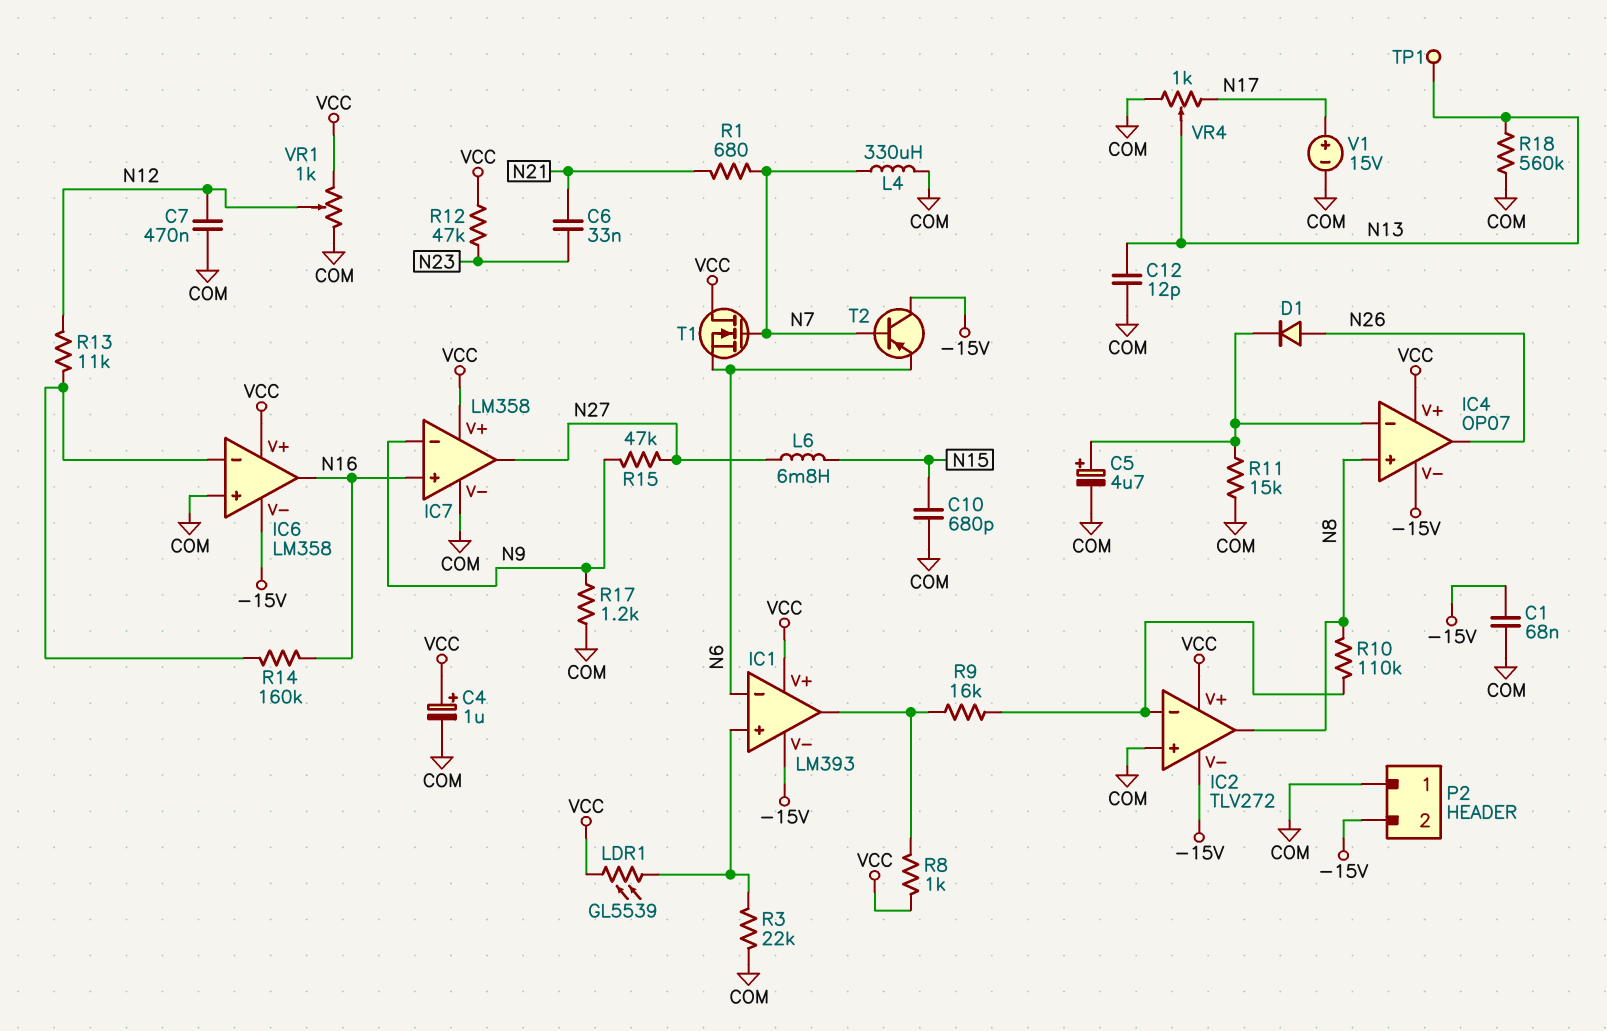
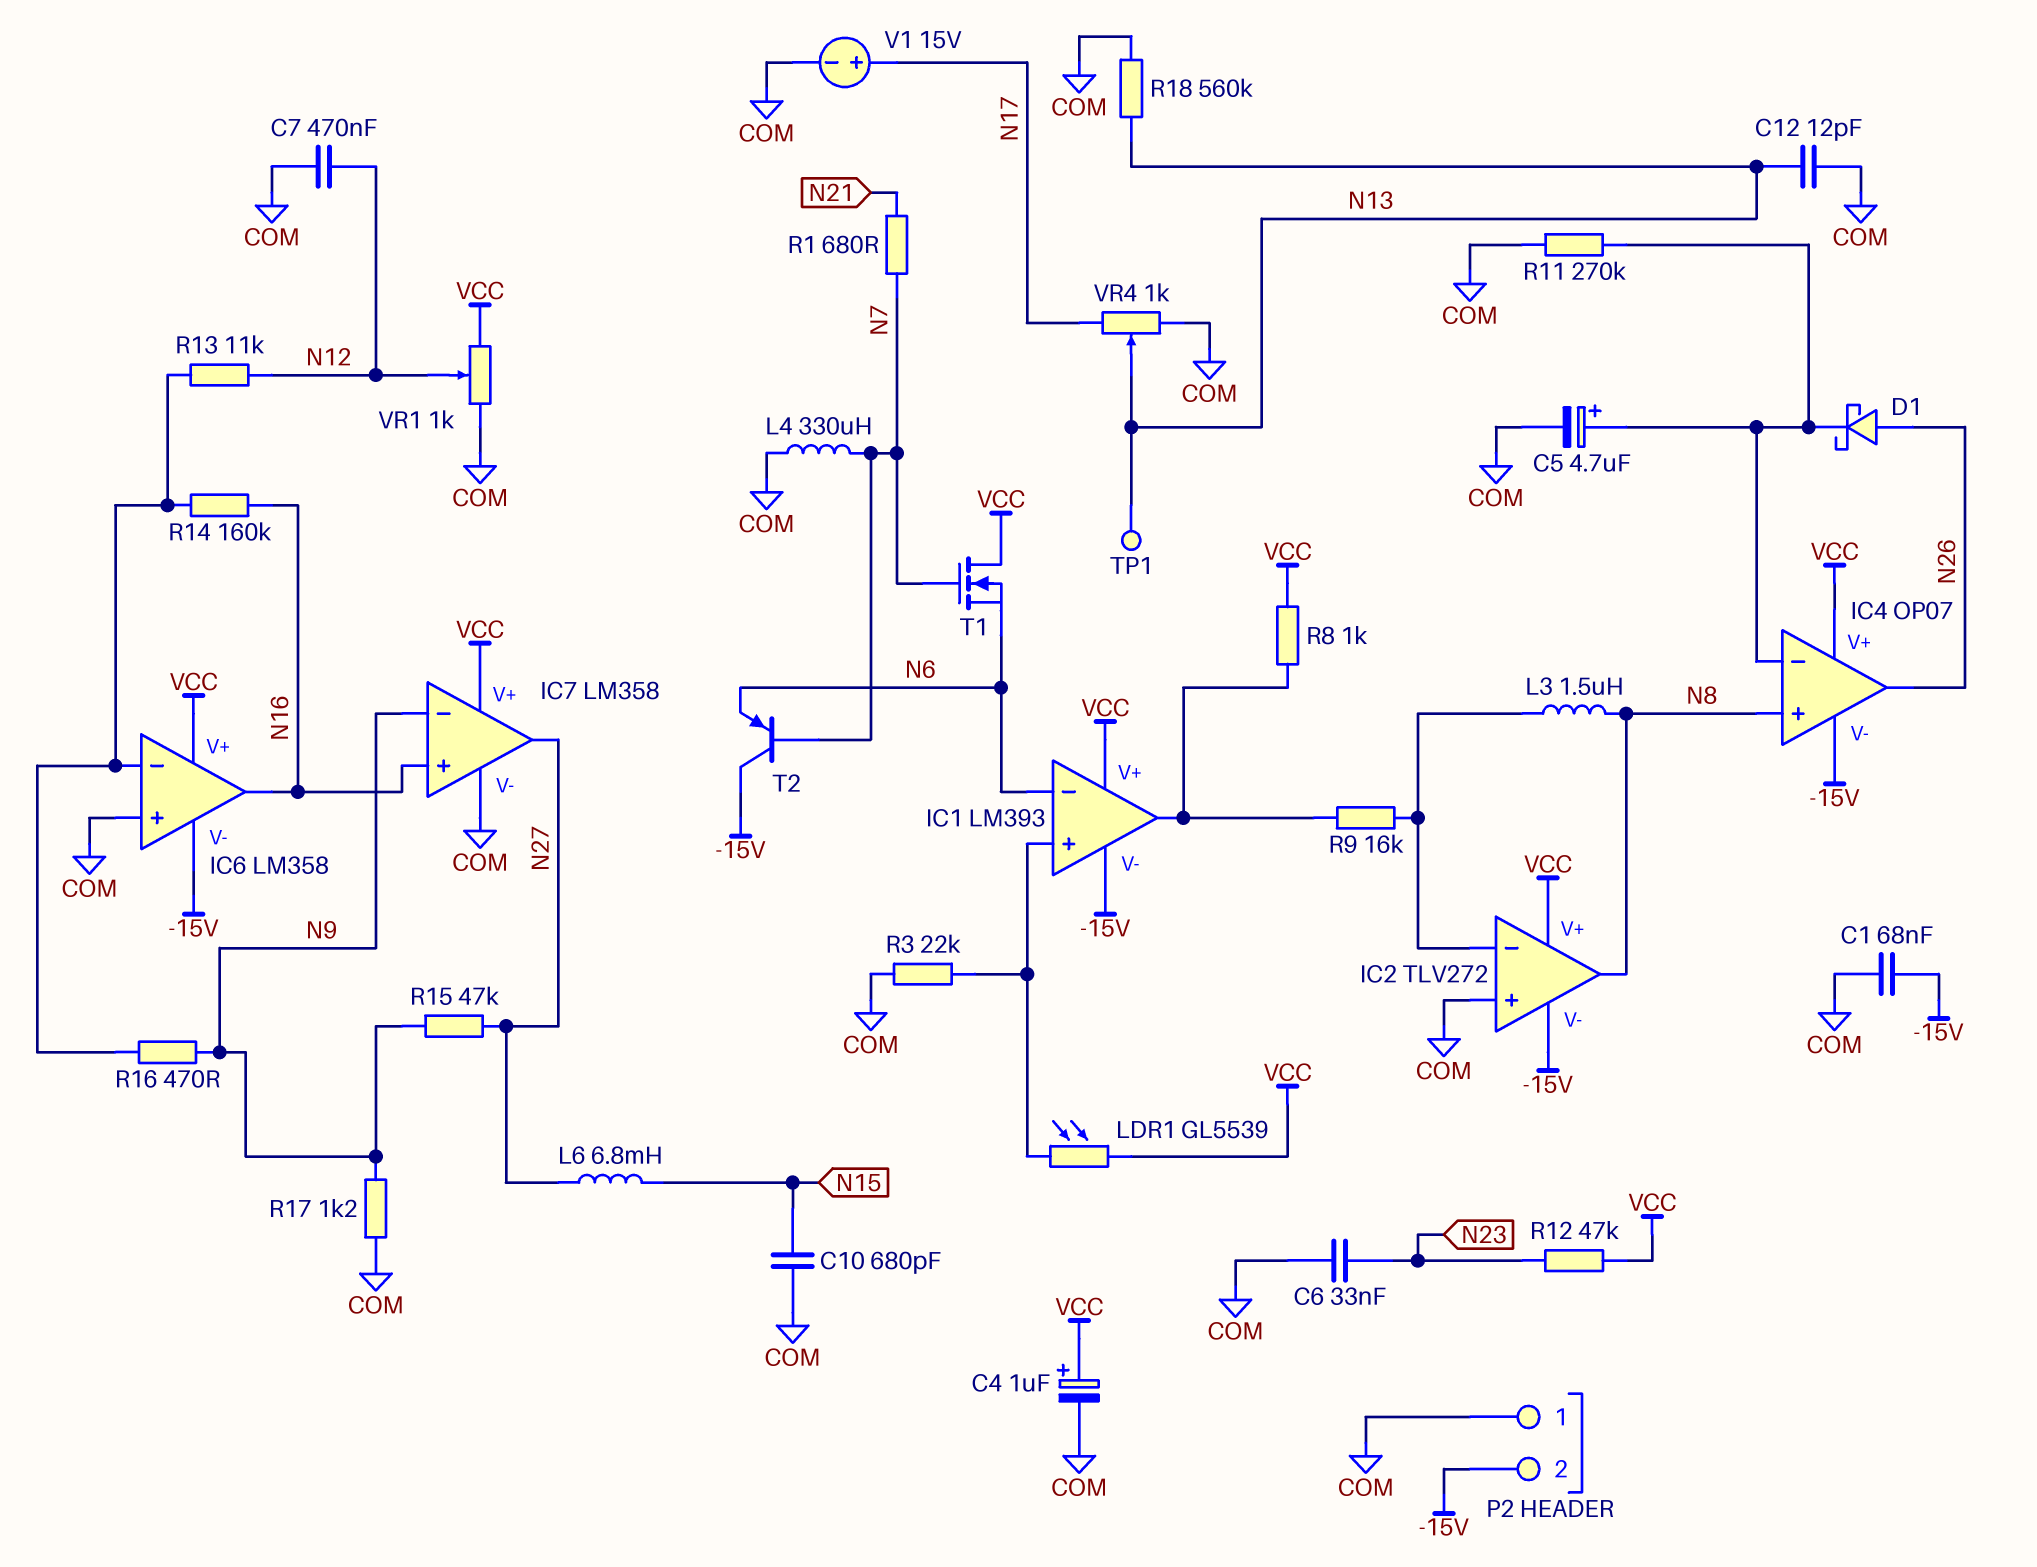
C6: 33nF (N21, N23) -> 33nF (COM, N23)
D1: diode (A N26, K IC4/in-) -> schottky (A N26, K IC4/in-)
L3: none -> 1.5uH (IC2/in-, N8)
R10: 110k (IC2/in-, N8) -> none
R11: 15k (COM, IC4/in-) -> 270k (COM, IC4/in-)
R16: none -> 470 (IC6/in-, N9)

